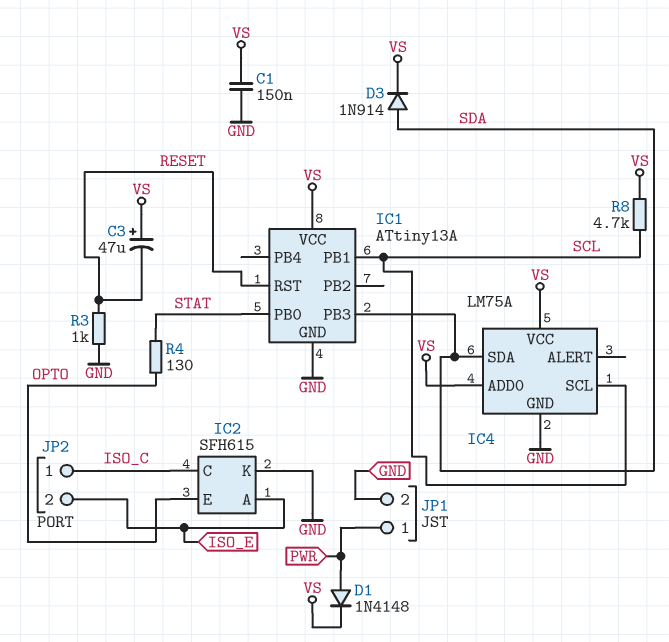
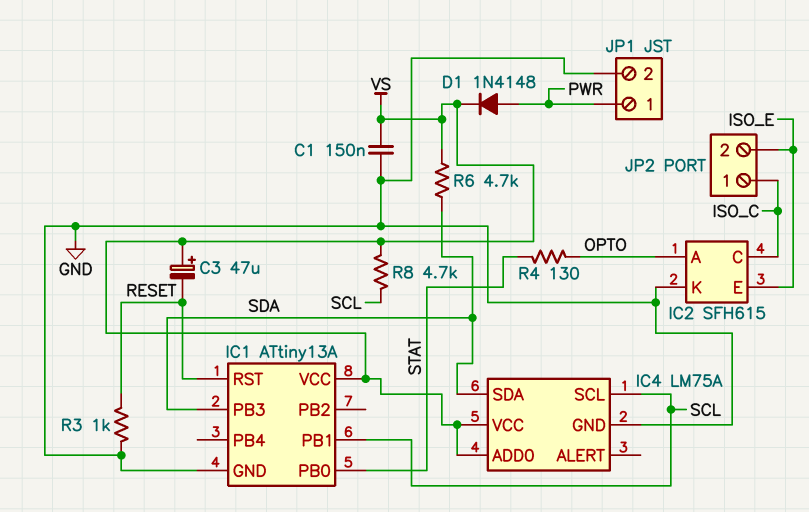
D3: diode 1N914 (A SDA, K VS) -> none
IC2 pin A: ISO_E -> OPTO
IC2 pin E: OPTO -> ISO_E
R6: none -> 4.7k (SDA, VS)

